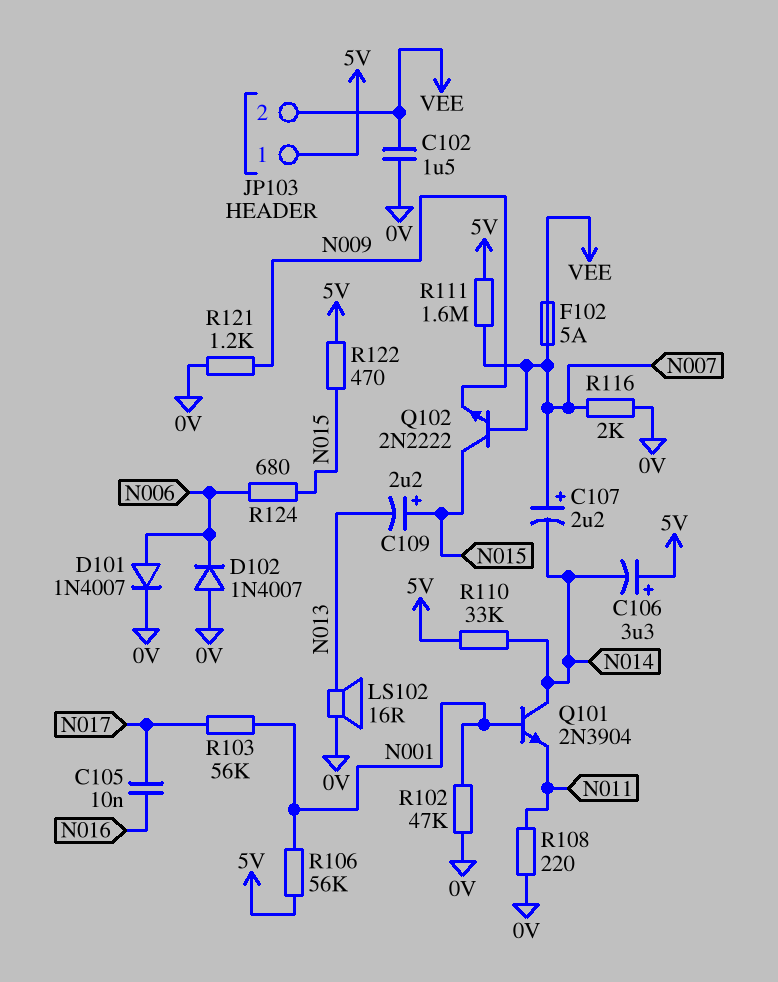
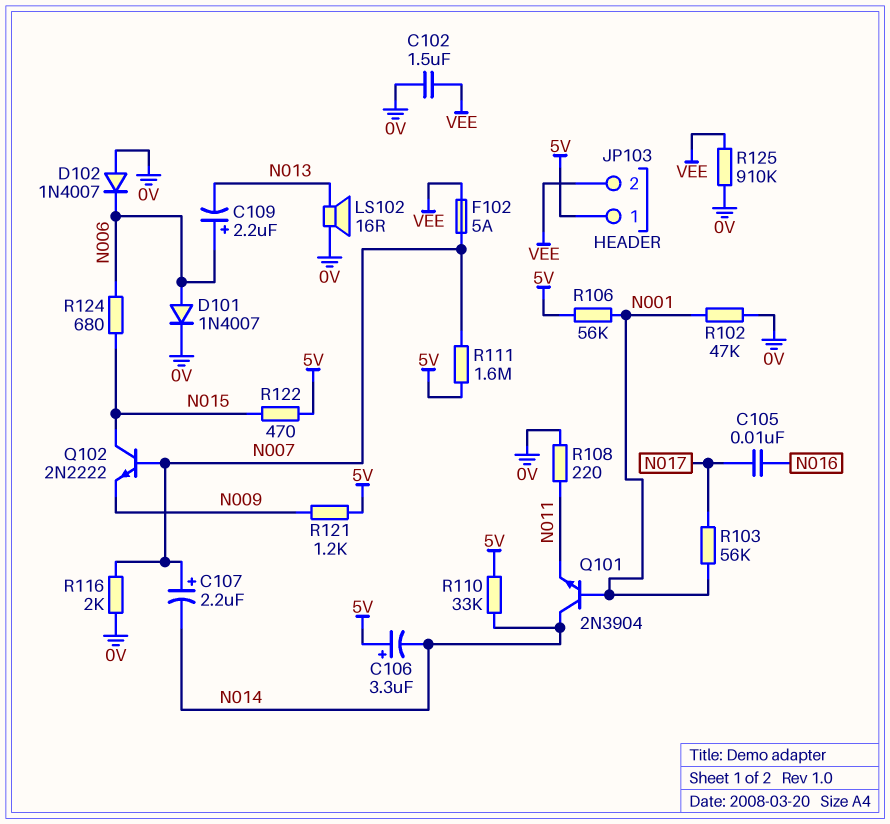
C109: 2.2uF (plus N015, minus N013) -> 2.2uF (plus N006, minus N013)
R121: 1.2k (0V, N009) -> 1.2k (5V, N009)
R125: none -> 910k (0V, VEE)

